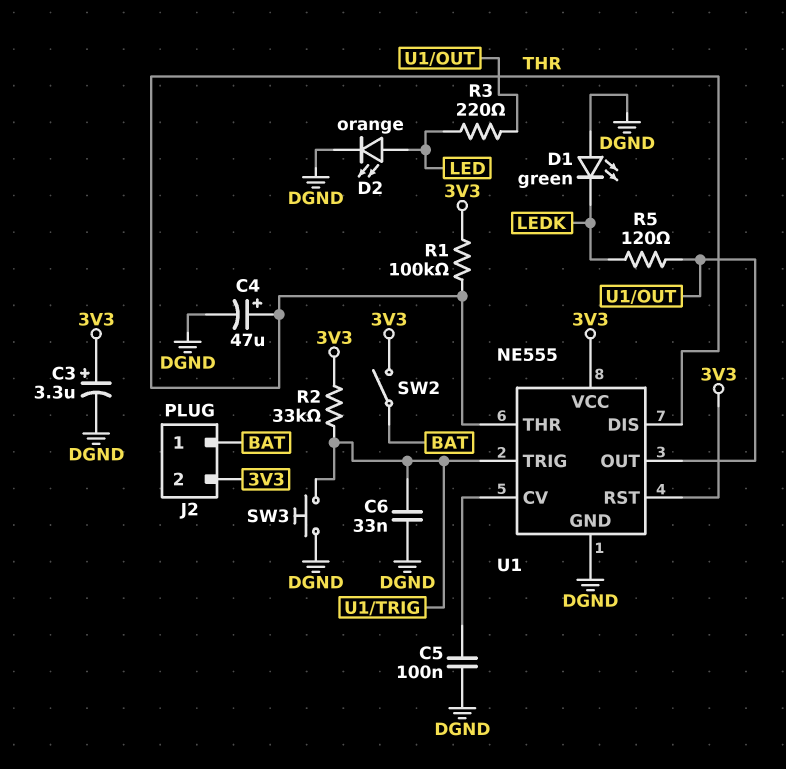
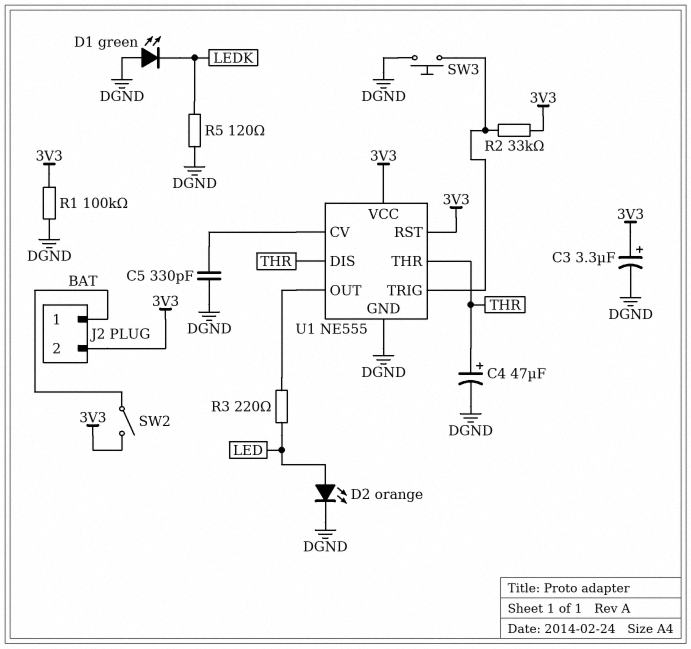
C5: 100nF (DGND, U1/CV) -> 330pF (DGND, U1/CV)
C6: 33nF (DGND, U1/TRIG) -> none
R1: 100k (3V3, THR) -> 100k (3V3, DGND)
R5: 120 (LEDK, U1/OUT) -> 120 (DGND, LEDK)

